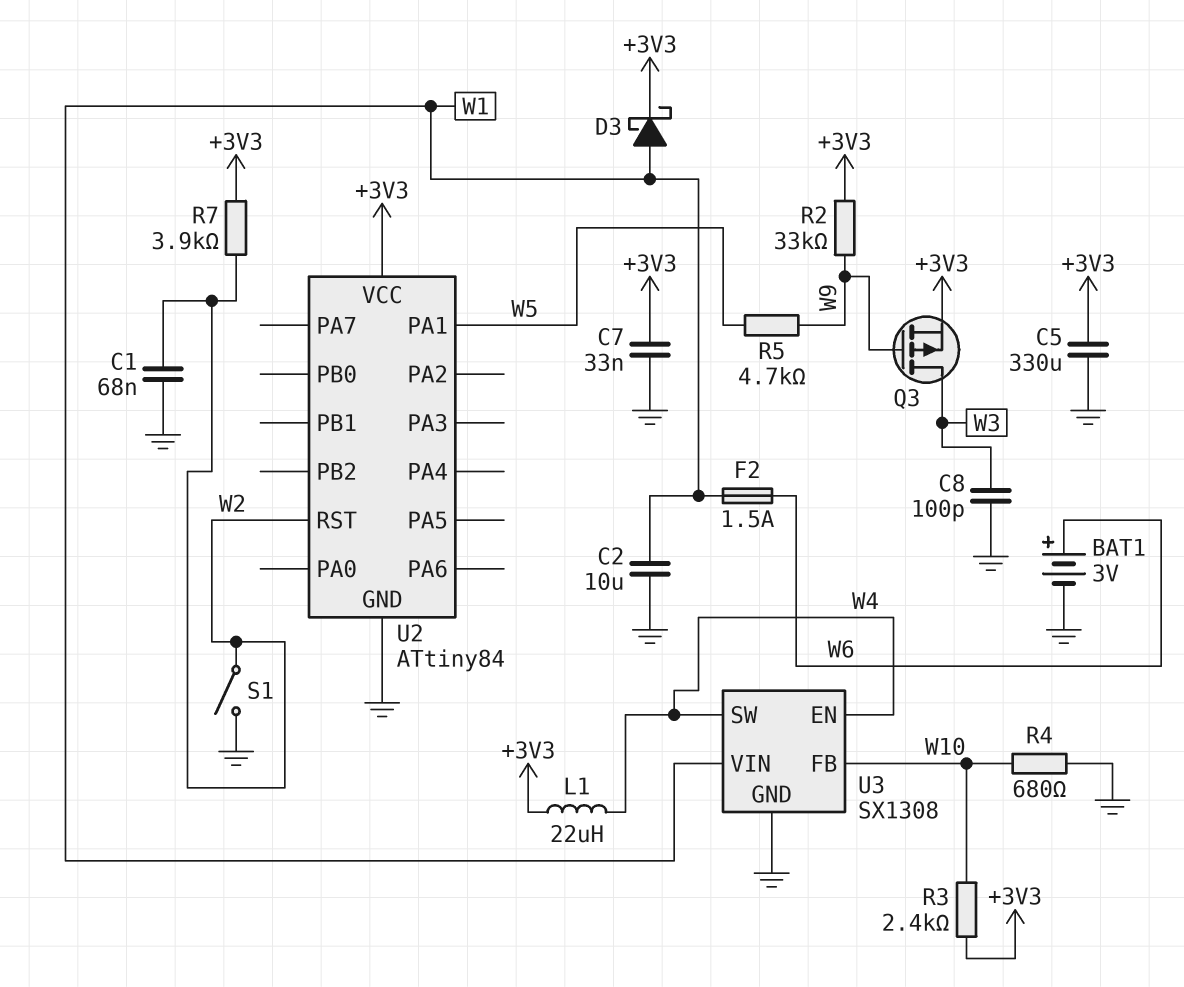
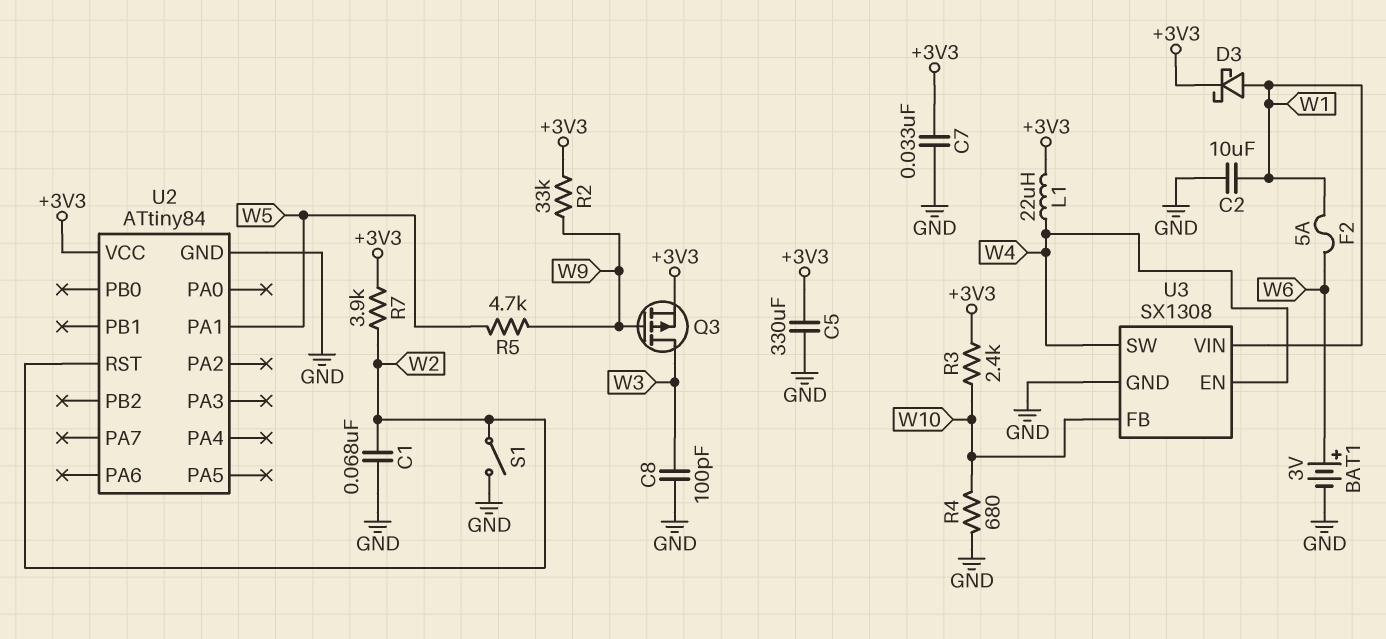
F2: 1.5A (W1, W6) -> 5A (W1, W6)

